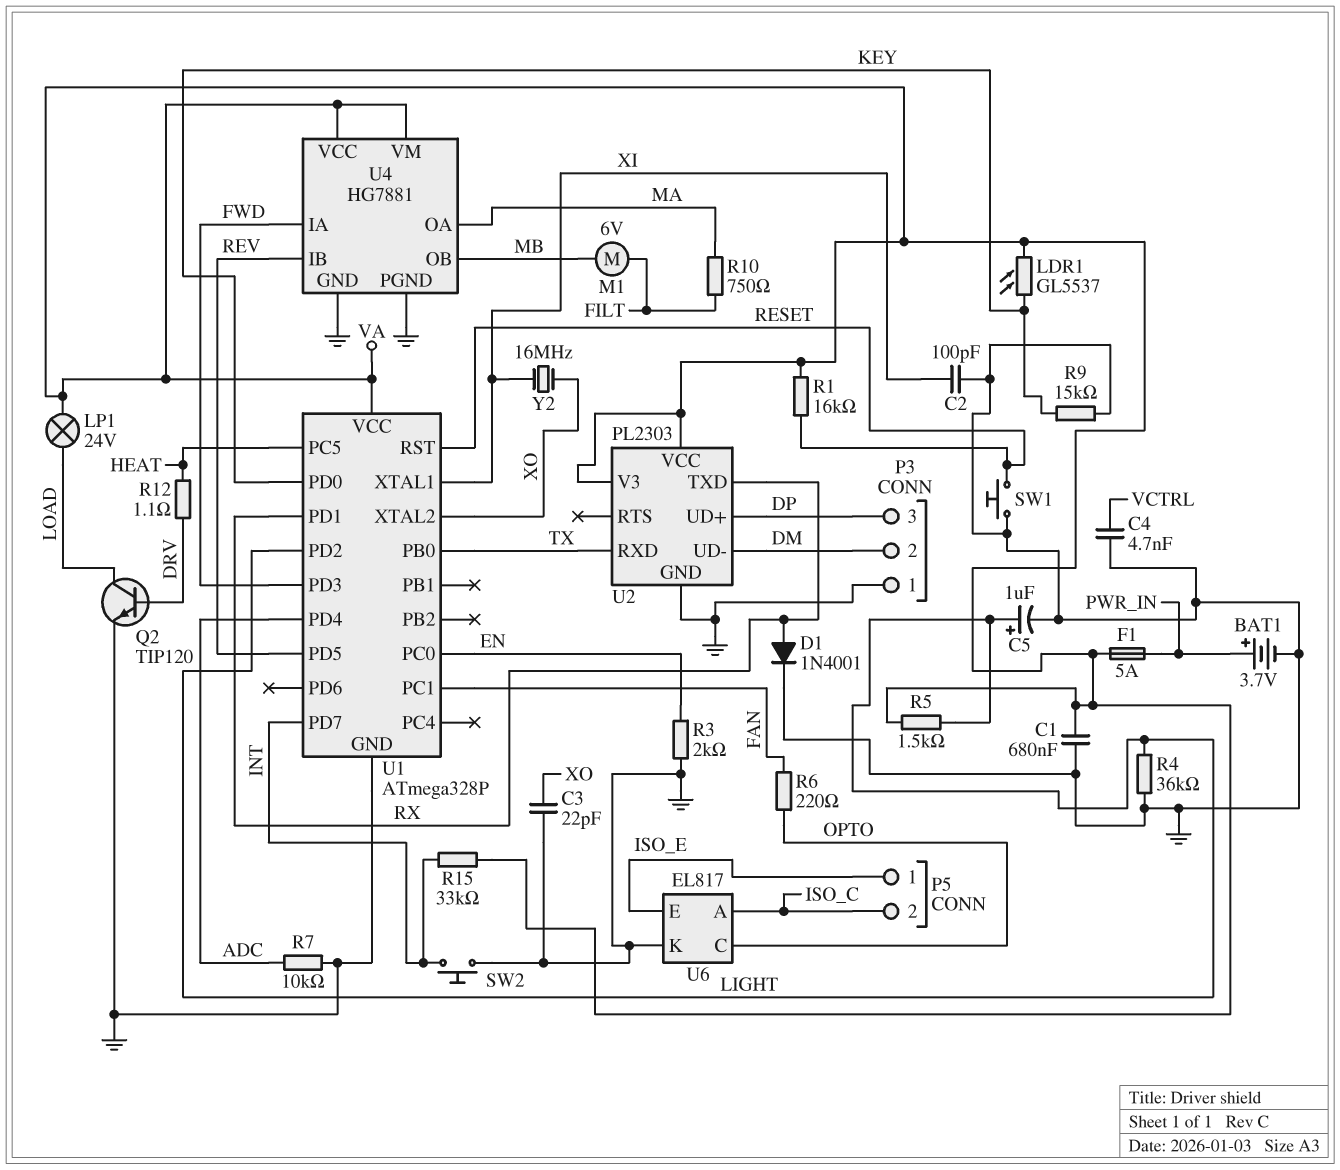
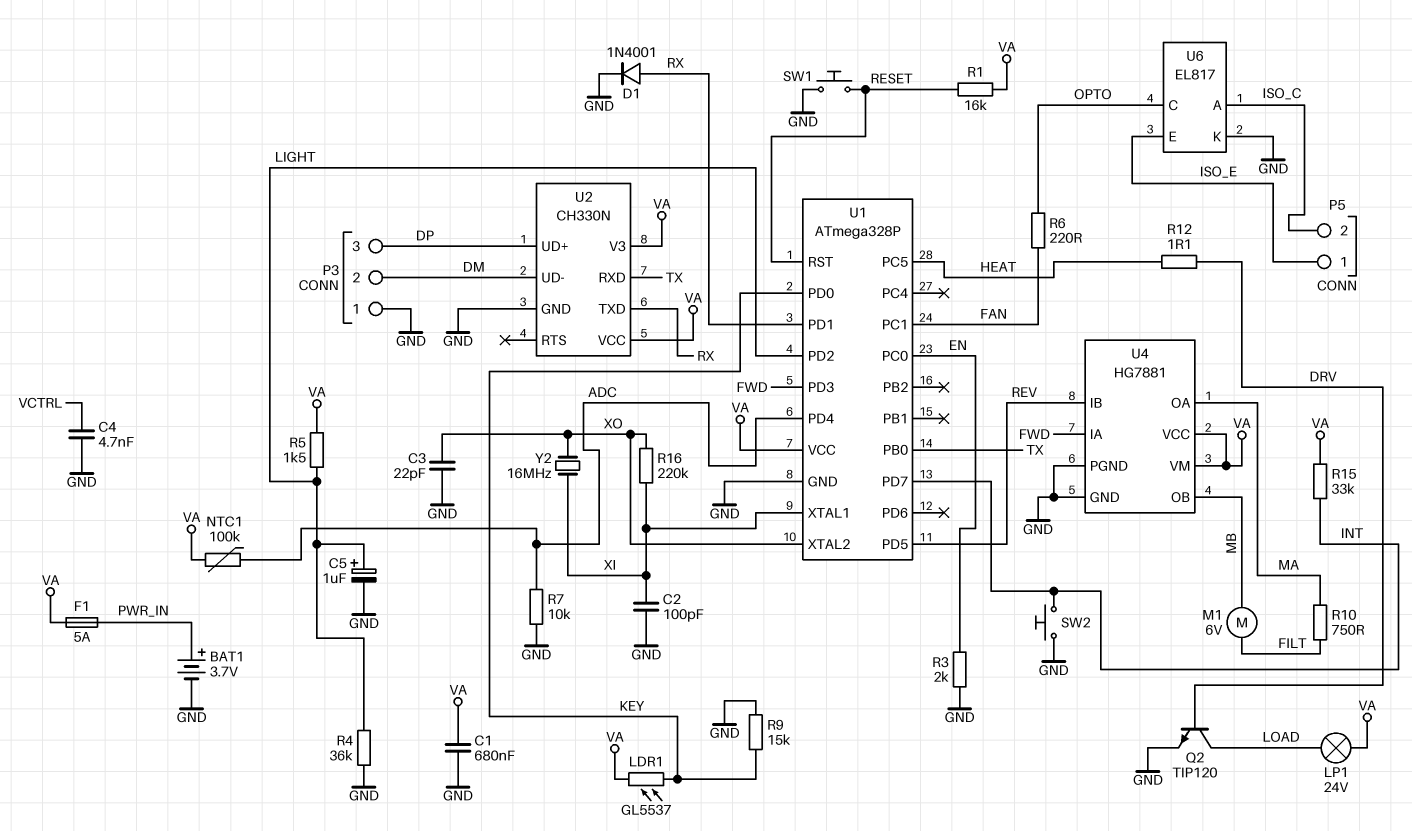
NTC1: none -> 100k (ADC, VA)
R16: none -> 220k (XI, XO)
U2: PL2303 -> CH330N

